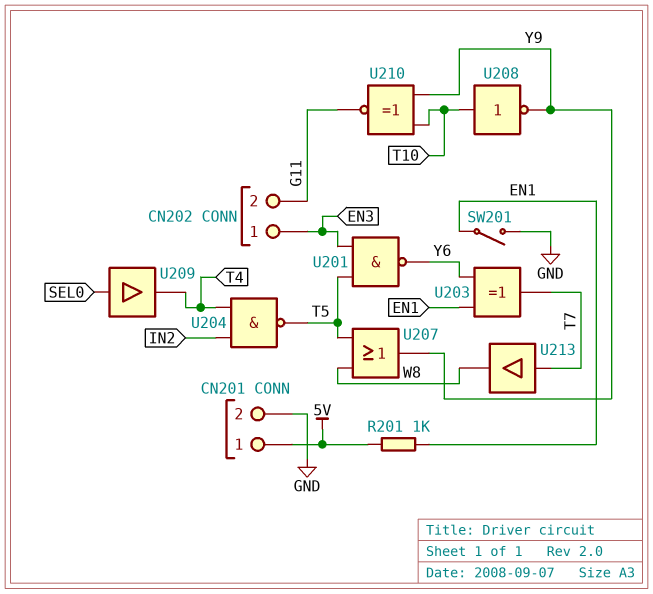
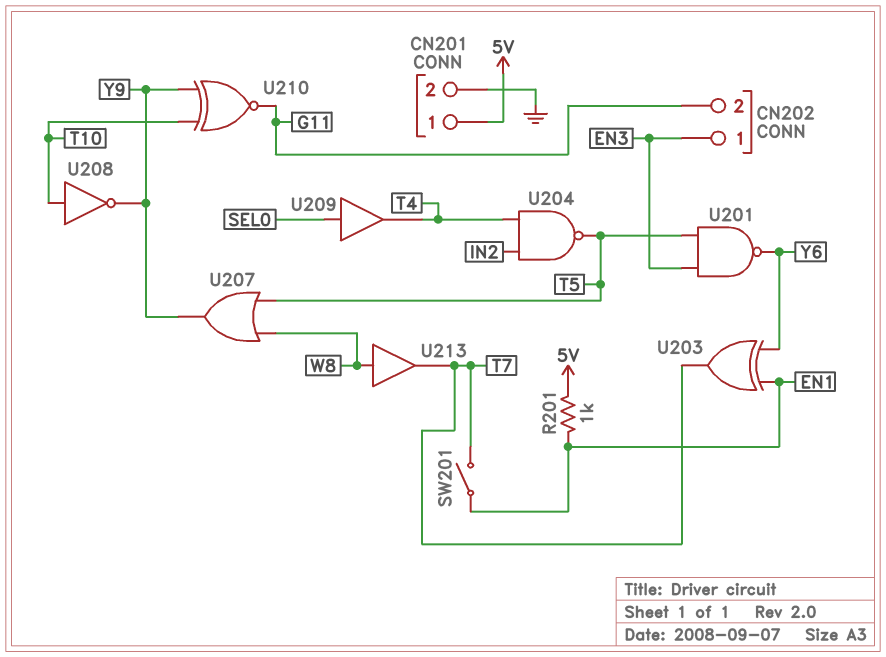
SW201: switch (EN1, GND) -> switch (EN1, T7)
U213: buffer (in T7, out W8) -> buffer (in W8, out T7)

